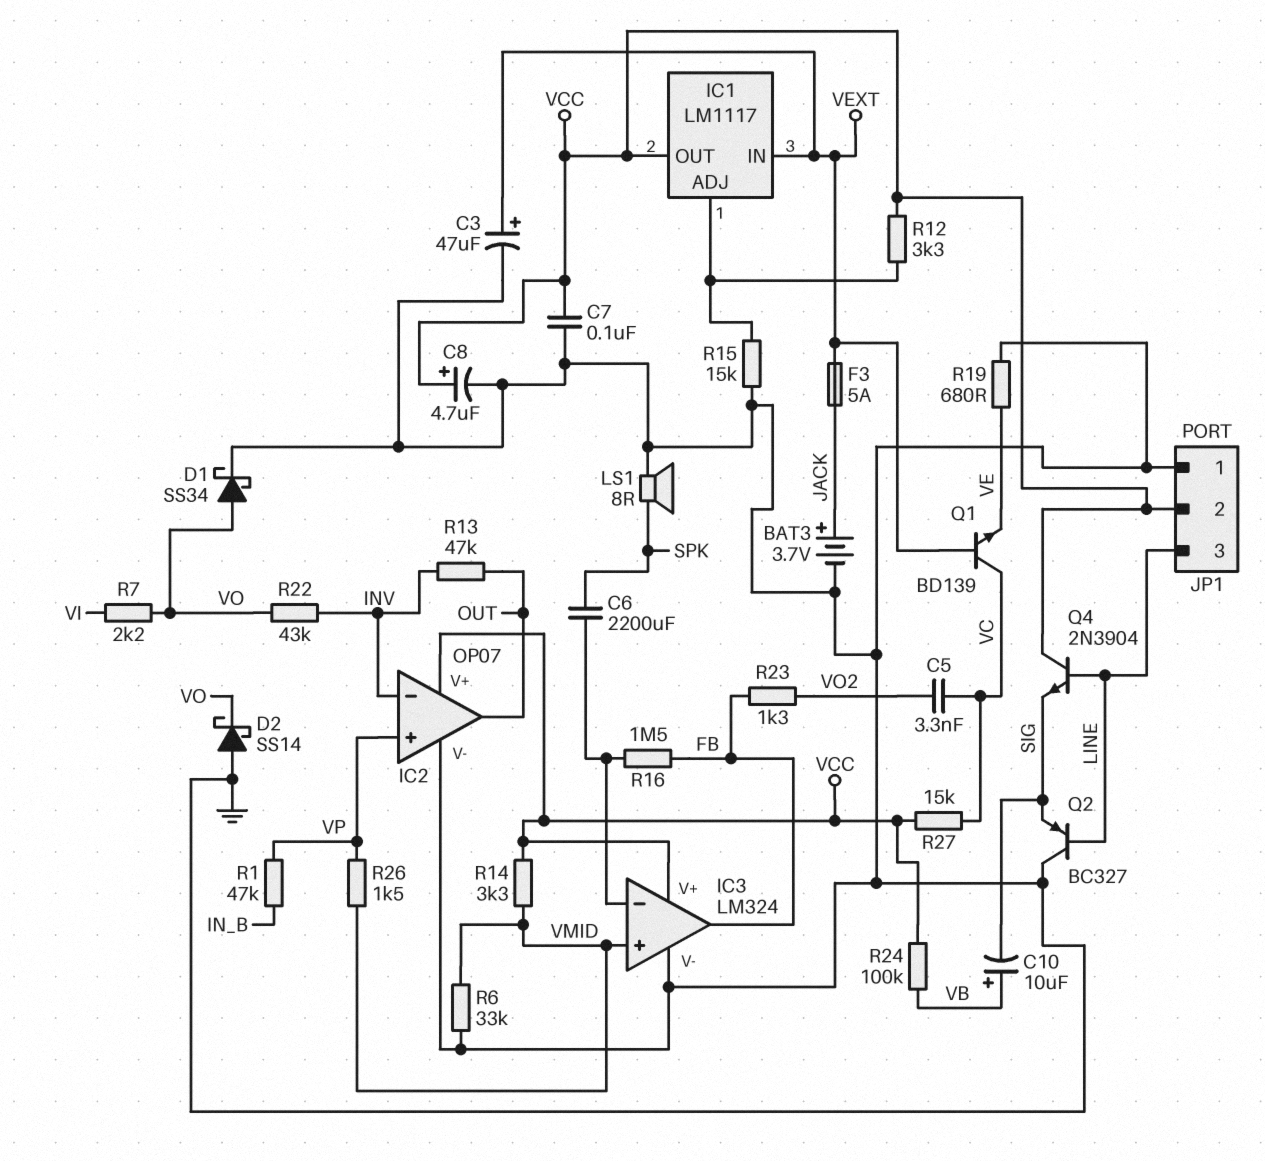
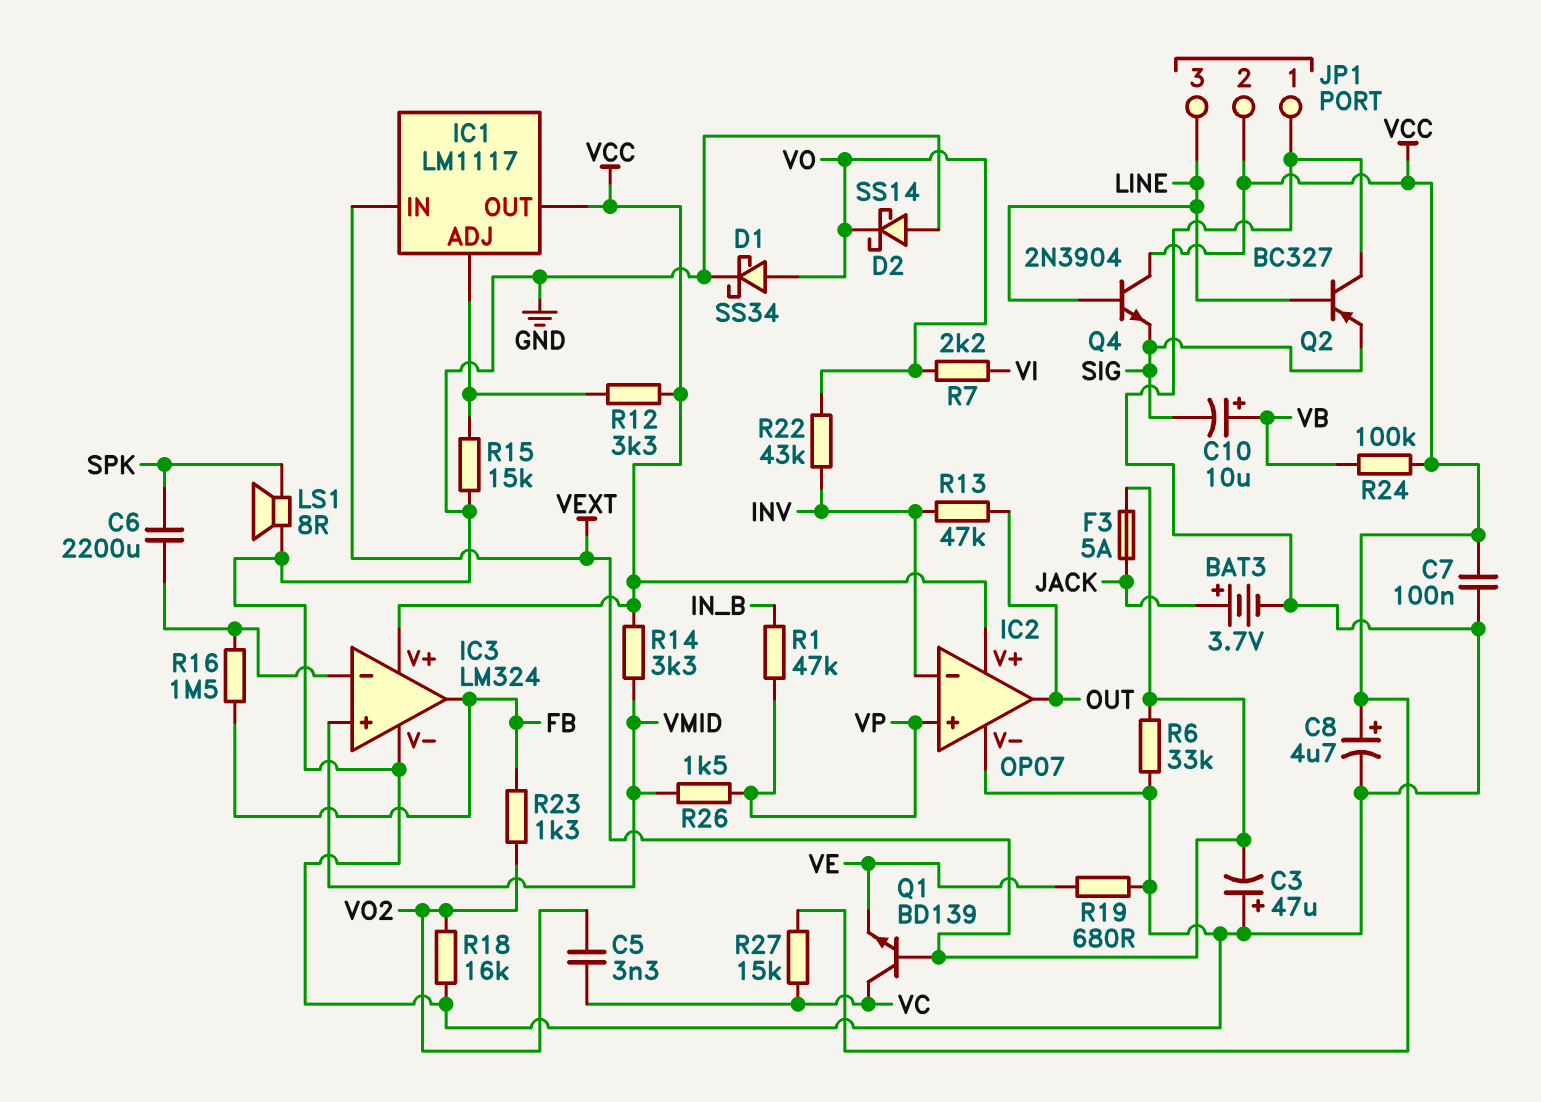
C3: 47uF (plus VEXT, minus GND) -> 47uF (plus GND, minus VEXT)
R6: 33k (GND, VMID) -> 33k (GND, VEXT)
R18: none -> 16k (GND, VO2)

